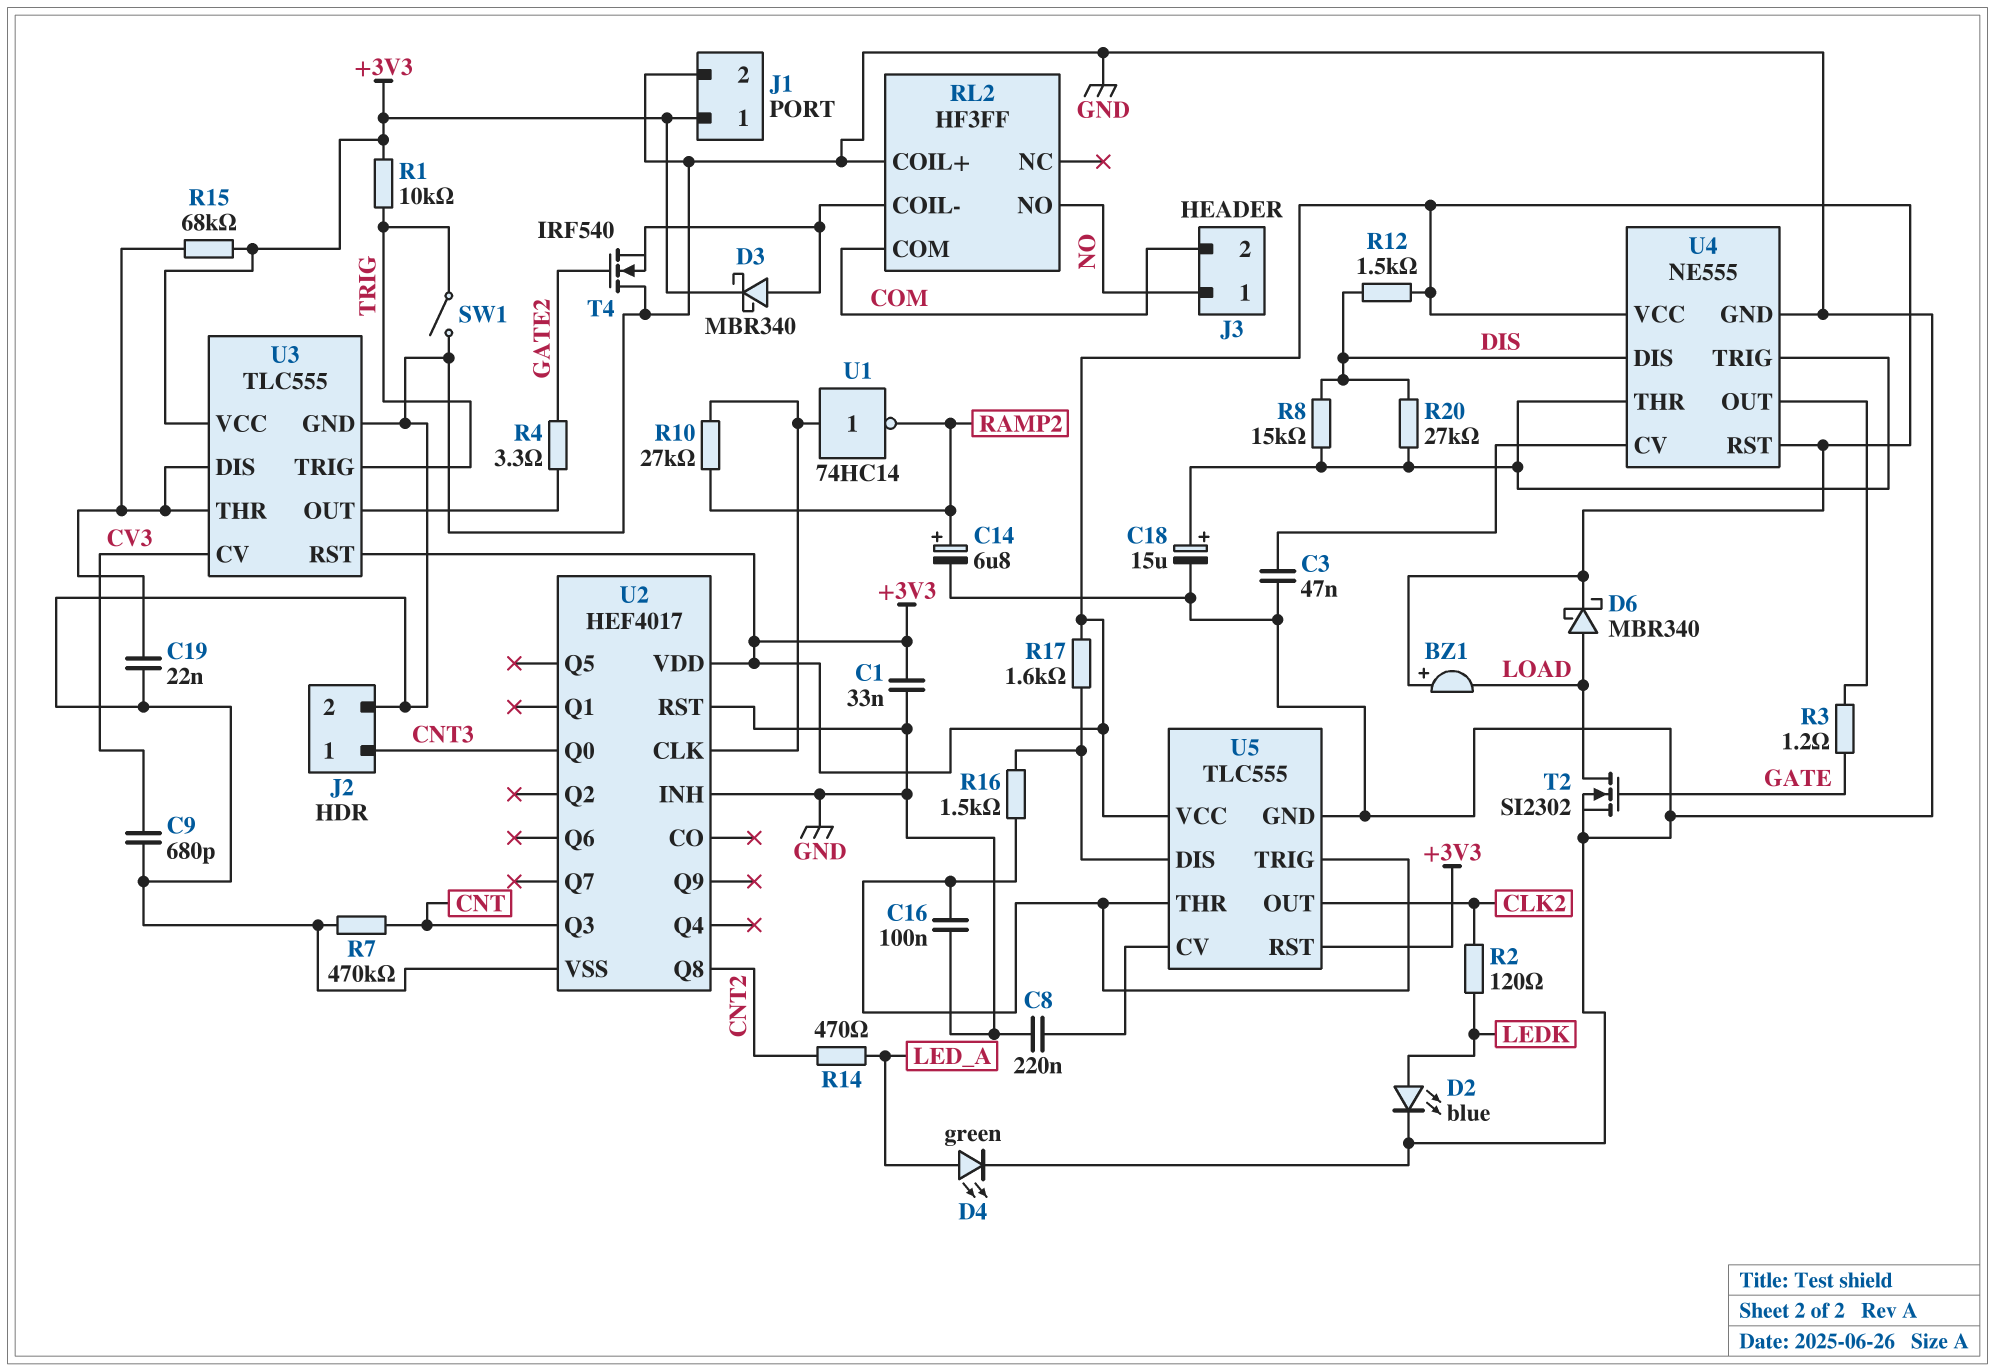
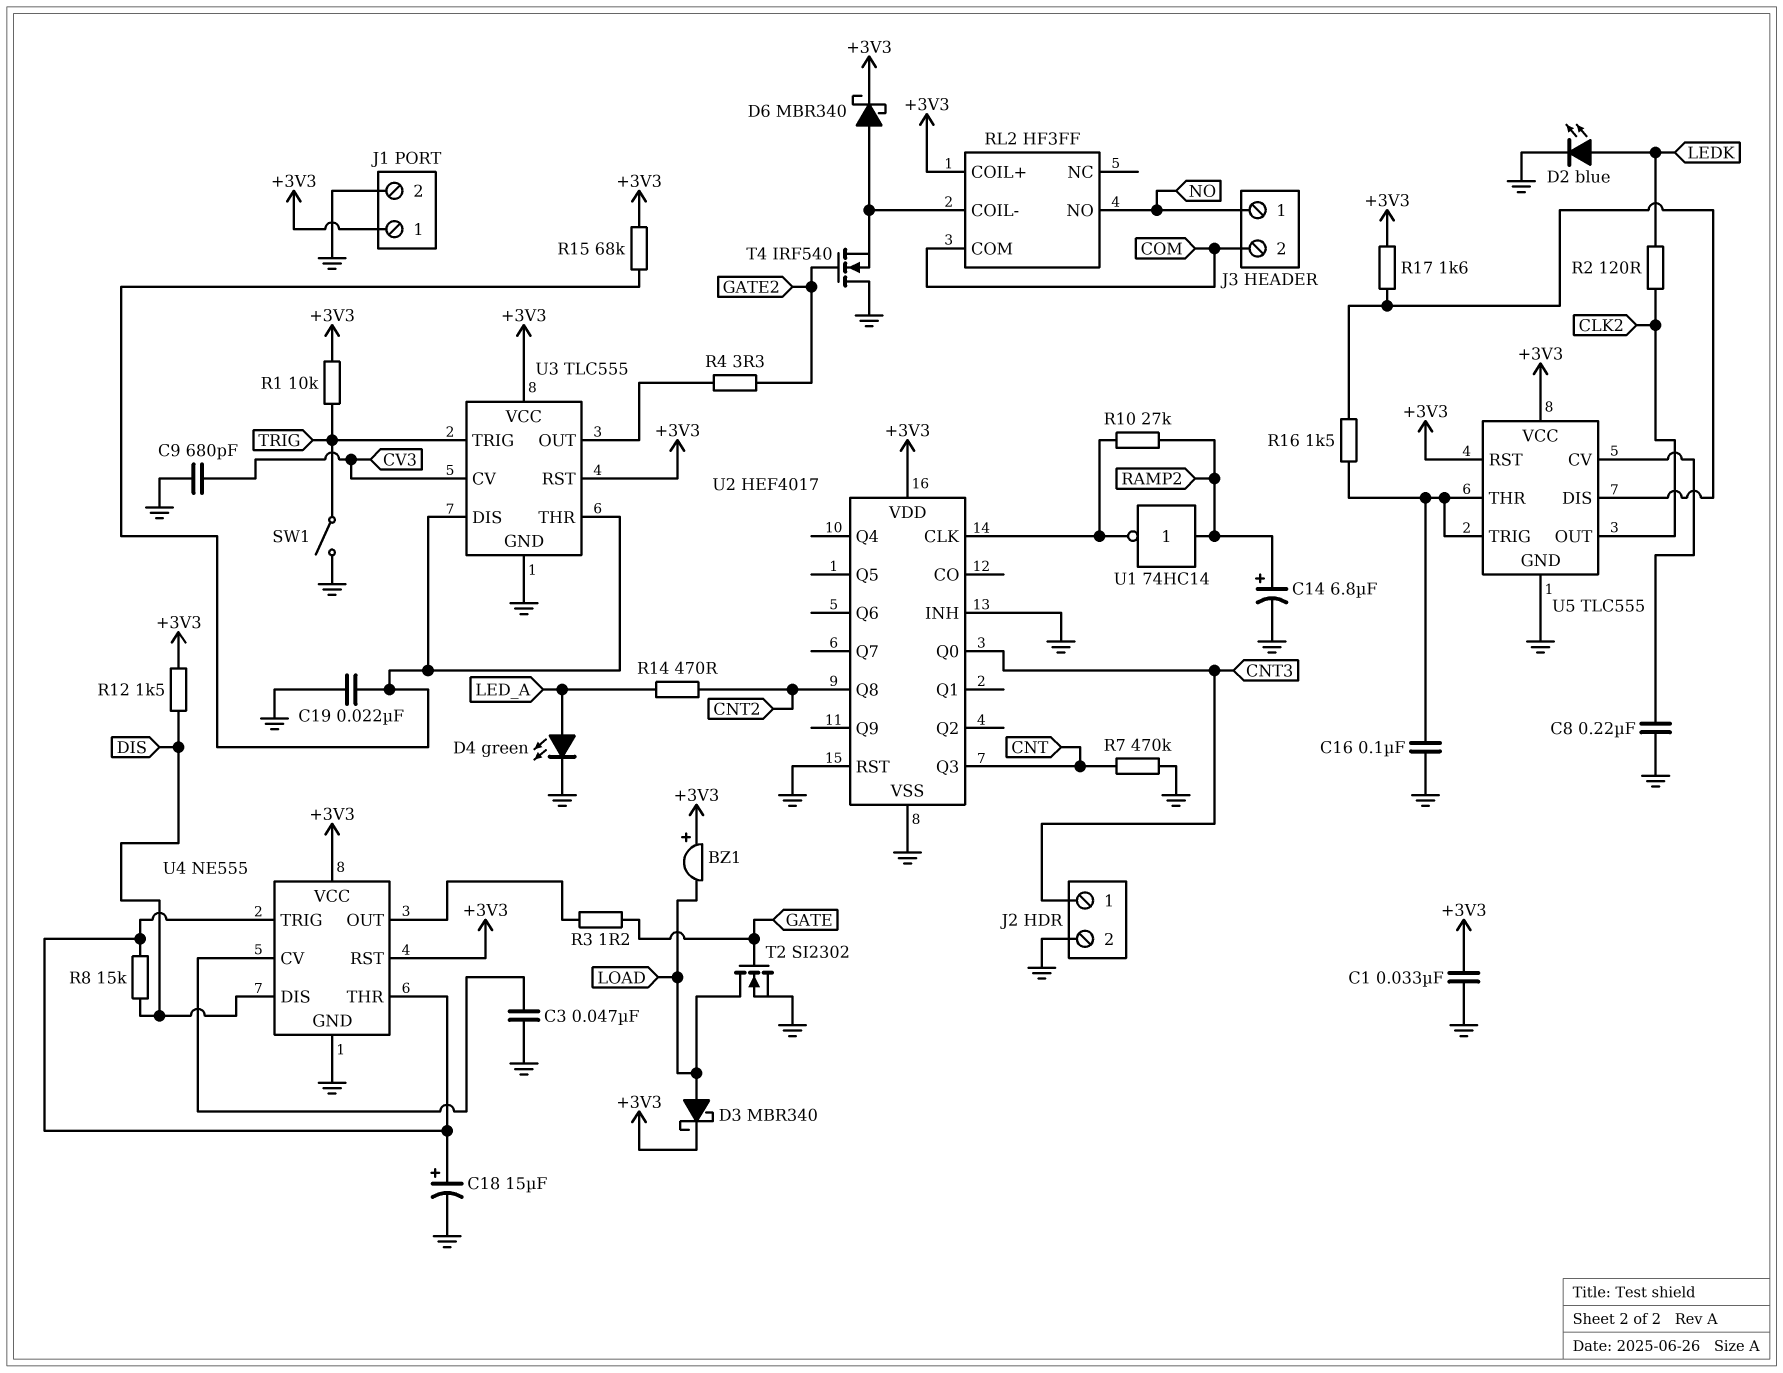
D3: schottky MBR340 (A RL2/COIL-, K +3V3) -> schottky MBR340 (A LOAD, K +3V3)
D6: schottky MBR340 (A LOAD, K +3V3) -> schottky MBR340 (A RL2/COIL-, K +3V3)
R20: 27k (DIS, U4/THR) -> none
RL2 pin COIL+: GND -> +3V3
U1: NOT 74HC14 (in U2/CLK, out RAMP2) -> NOT 74HC14 (in RAMP2, out U2/CLK)

